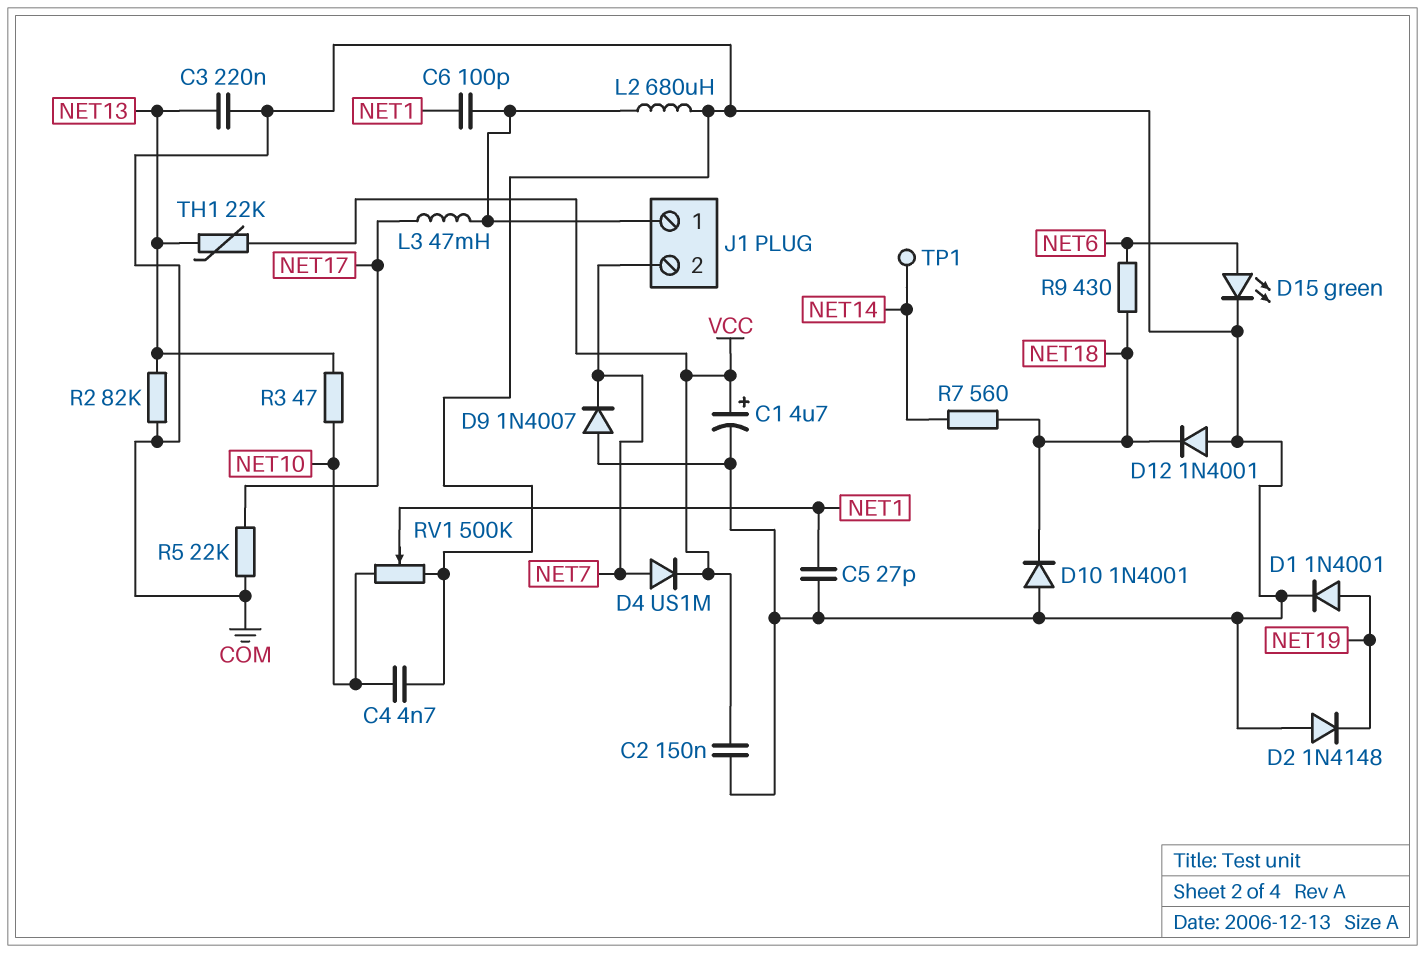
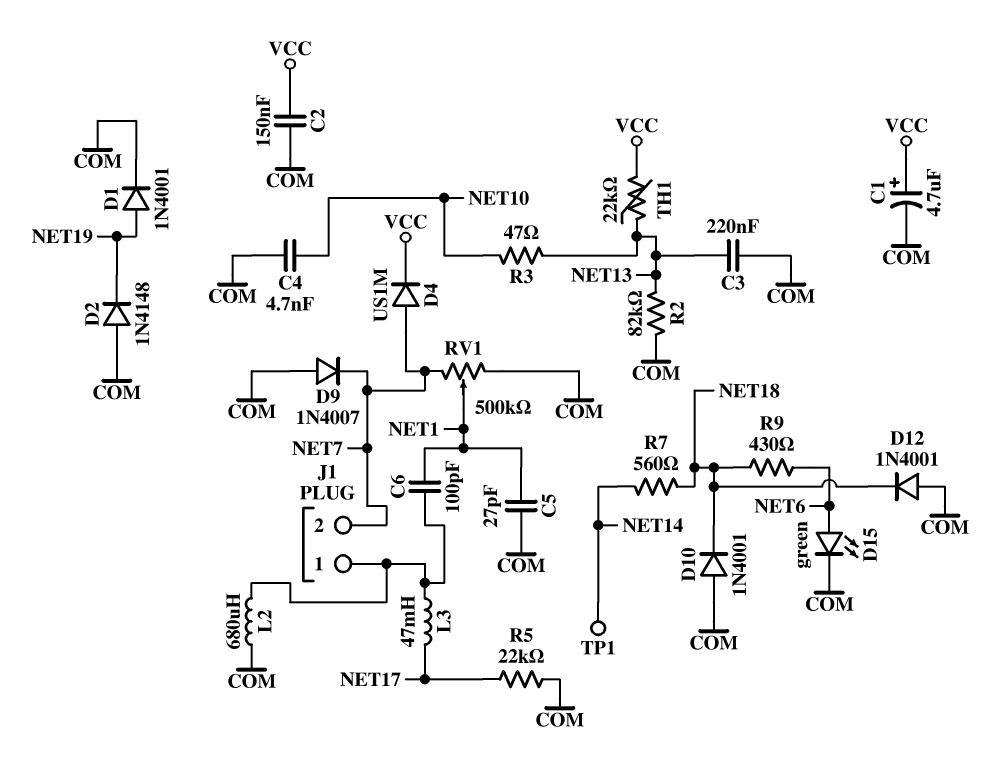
RV1: 500k (COM, NET10, wiper NET1) -> 500k (COM, NET7, wiper NET1)

